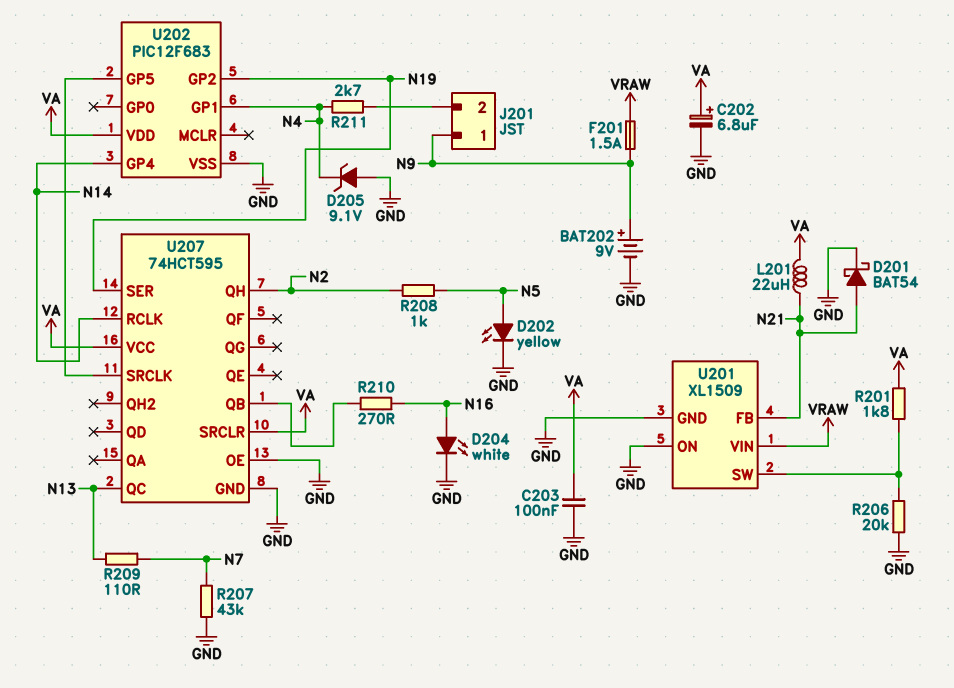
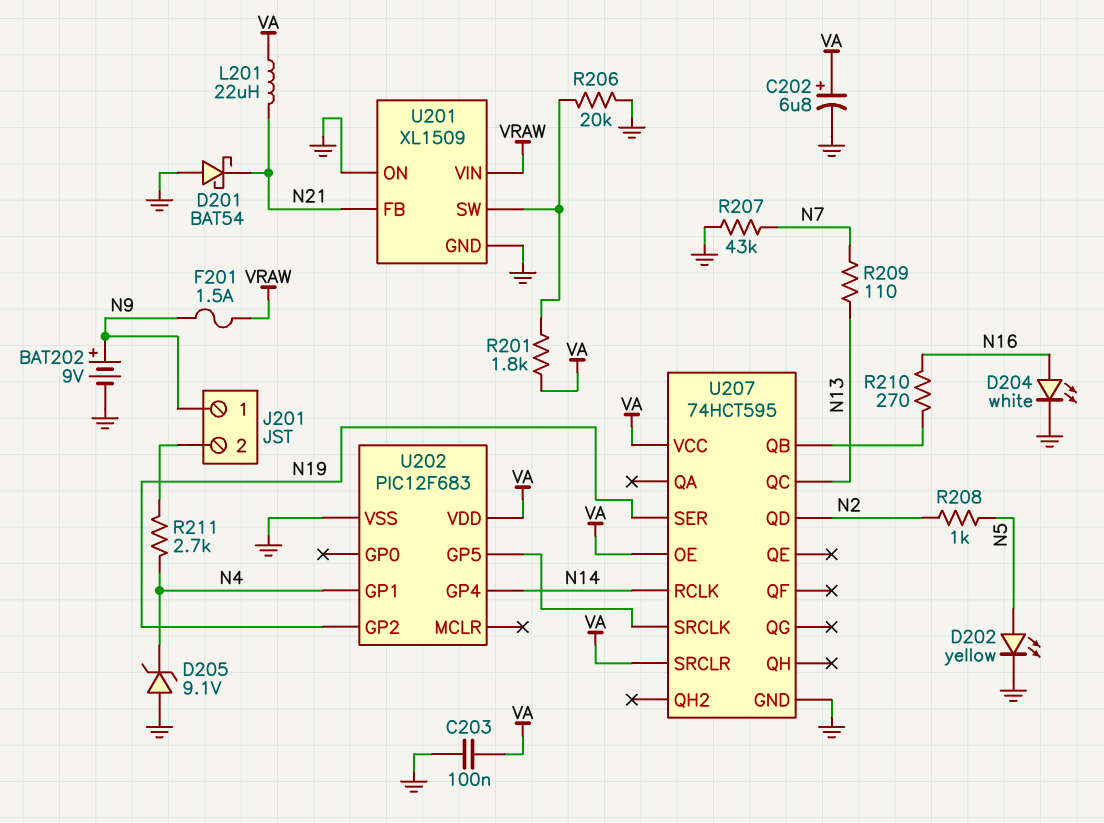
D201: schottky BAT54 (A N21, K GND) -> schottky BAT54 (A GND, K N21)
U207 pin OE: GND -> VA
U207 pin QD: none -> N2
U207 pin QH: N2 -> none

